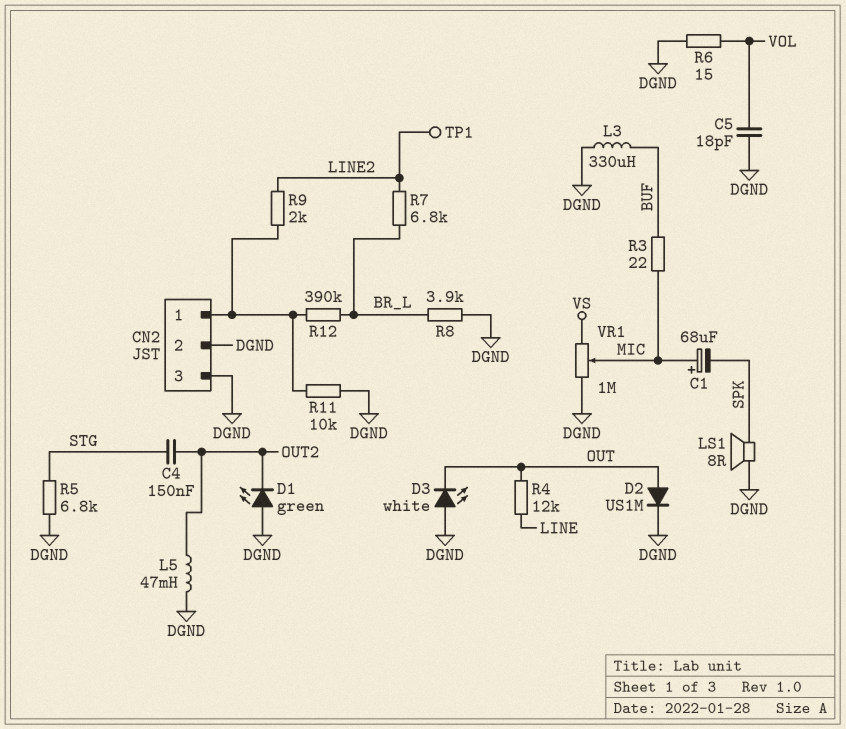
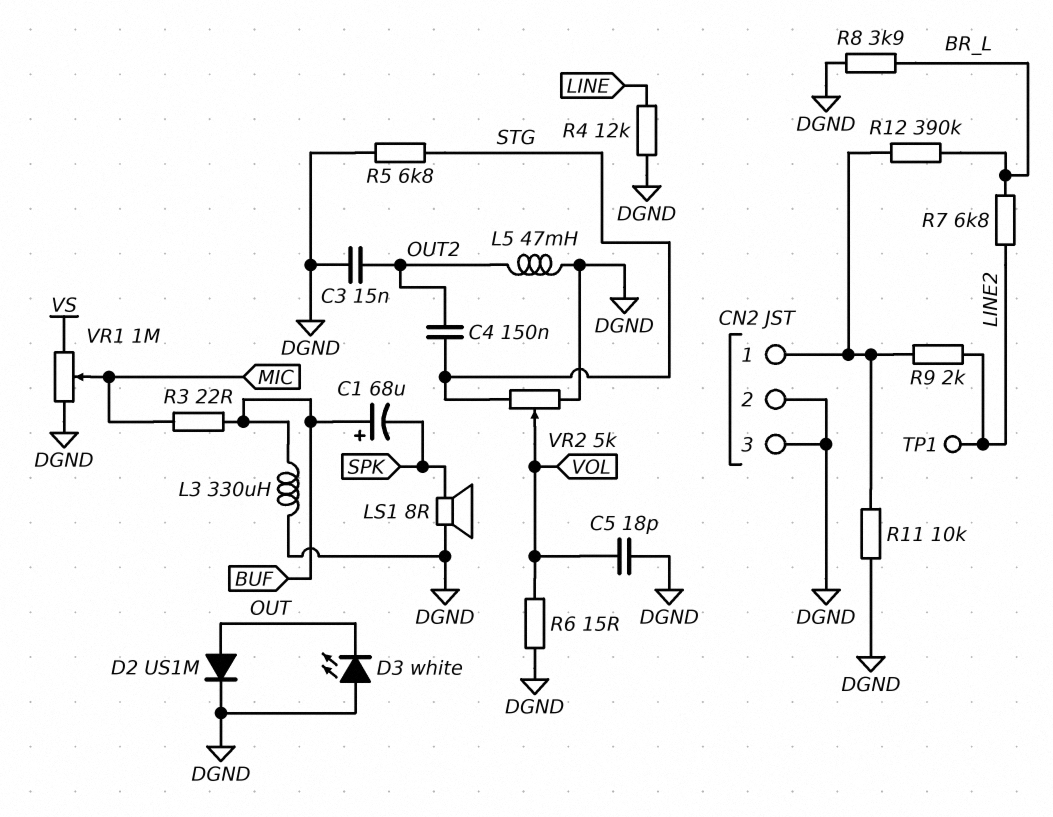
C1: 68uF (plus MIC, minus SPK) -> 68uF (plus BUF, minus SPK)
C3: none -> 15nF (DGND, OUT2)
D1: LED green (A DGND, K OUT2) -> none
R4: 12k (LINE, OUT) -> 12k (DGND, LINE)
VR2: none -> 5k (DGND, STG, wiper VOL)

